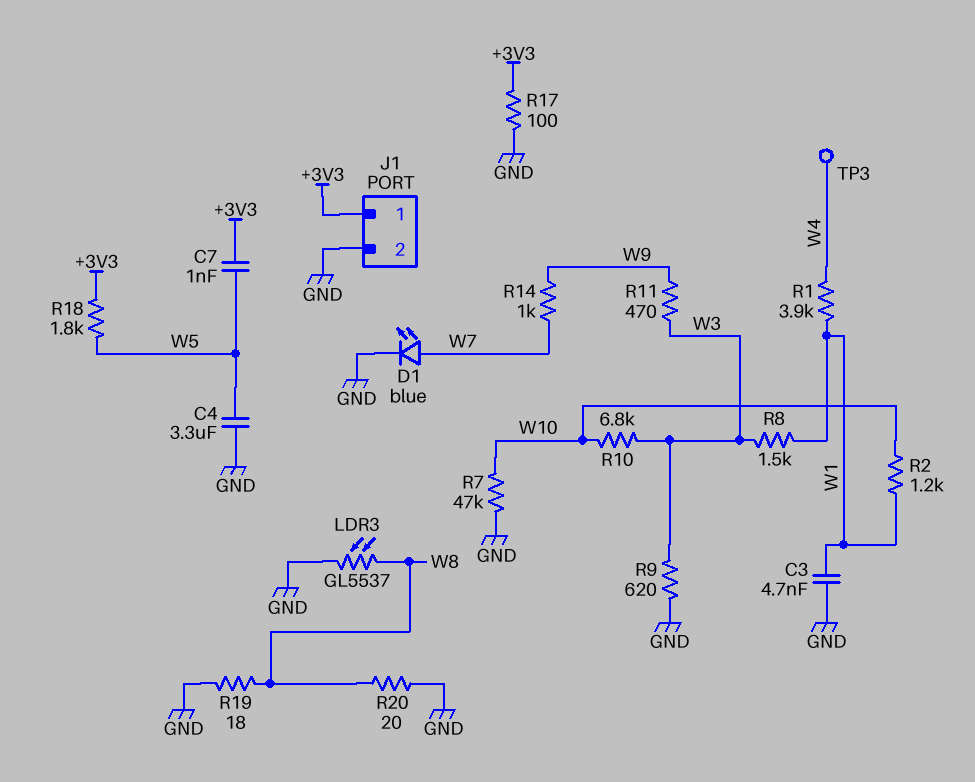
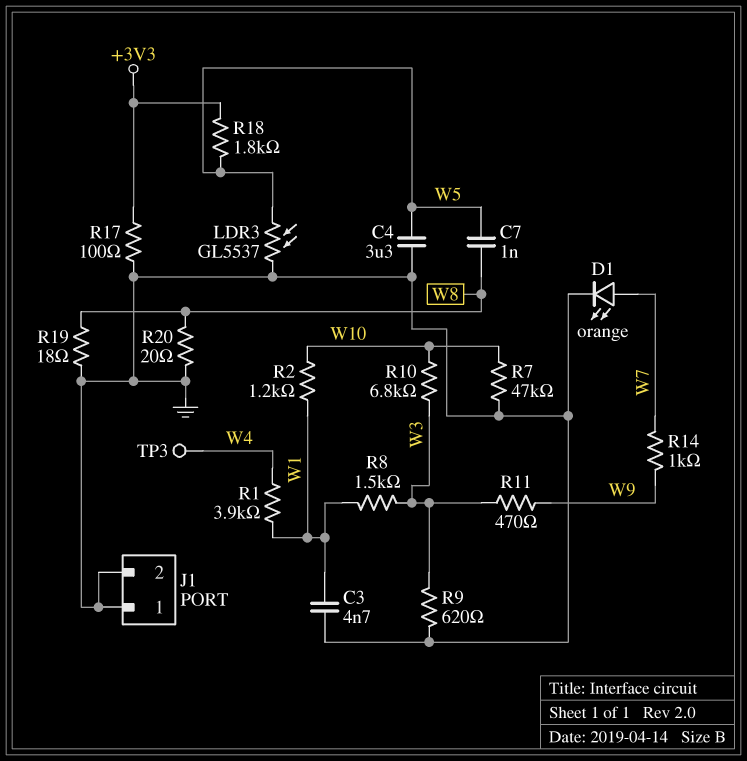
C7: 1nF (+3V3, W5) -> 1nF (W5, W8)
D1: LED blue (A W7, K GND) -> LED orange (A W7, K GND)
J1 pin 1: +3V3 -> GND
LDR3: GL5537 (GND, W8) -> GL5537 (GND, W5)

